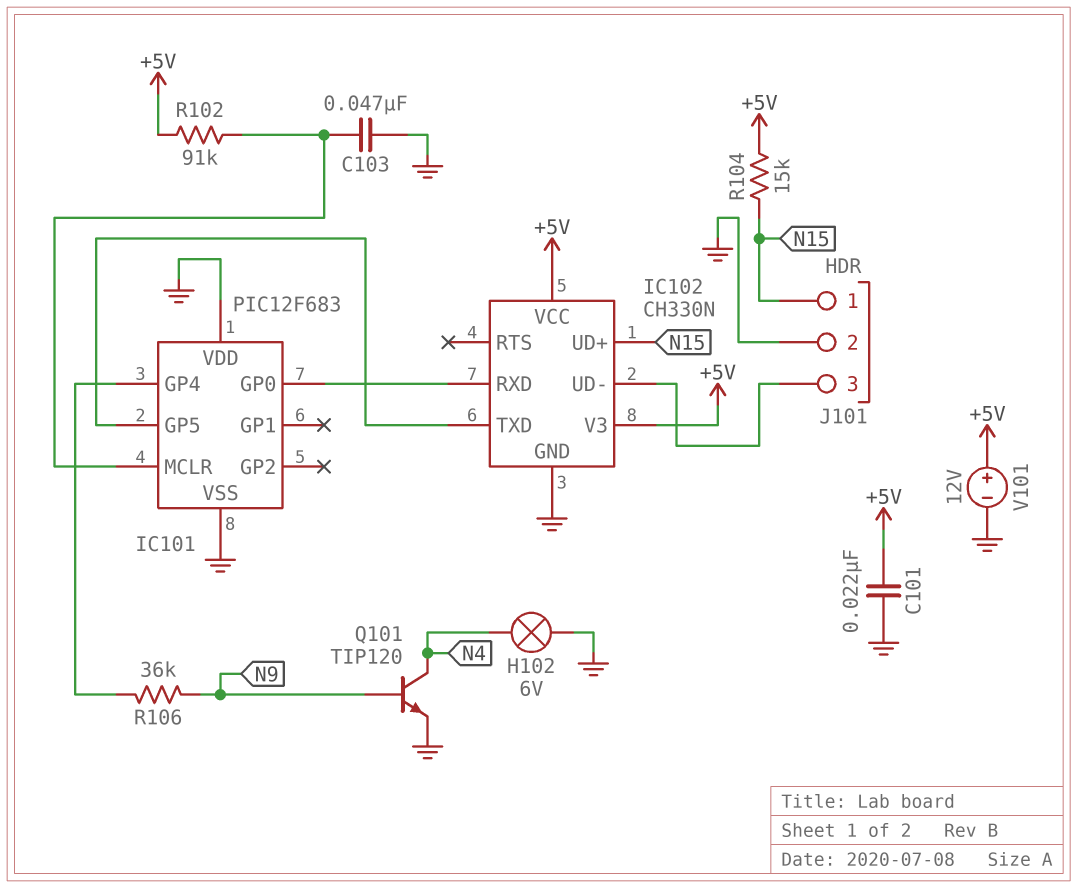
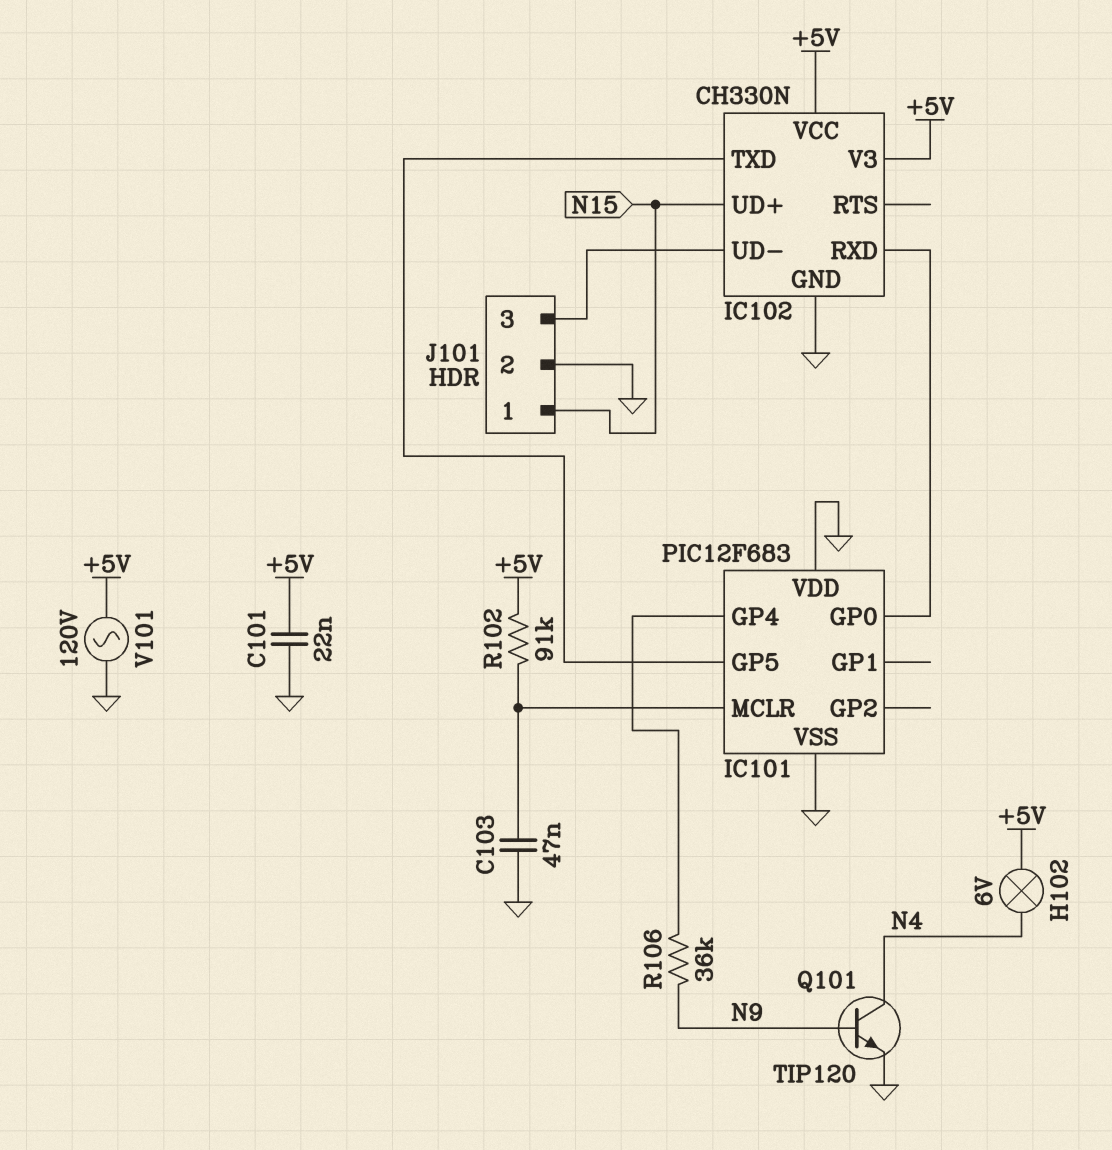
H102: lamp 6V (GND, N4) -> lamp 6V (+5V, N4)
R104: 15k (+5V, N15) -> none
V101: 12V (plus +5V, minus GND) -> AC 120V (+5V, GND)

